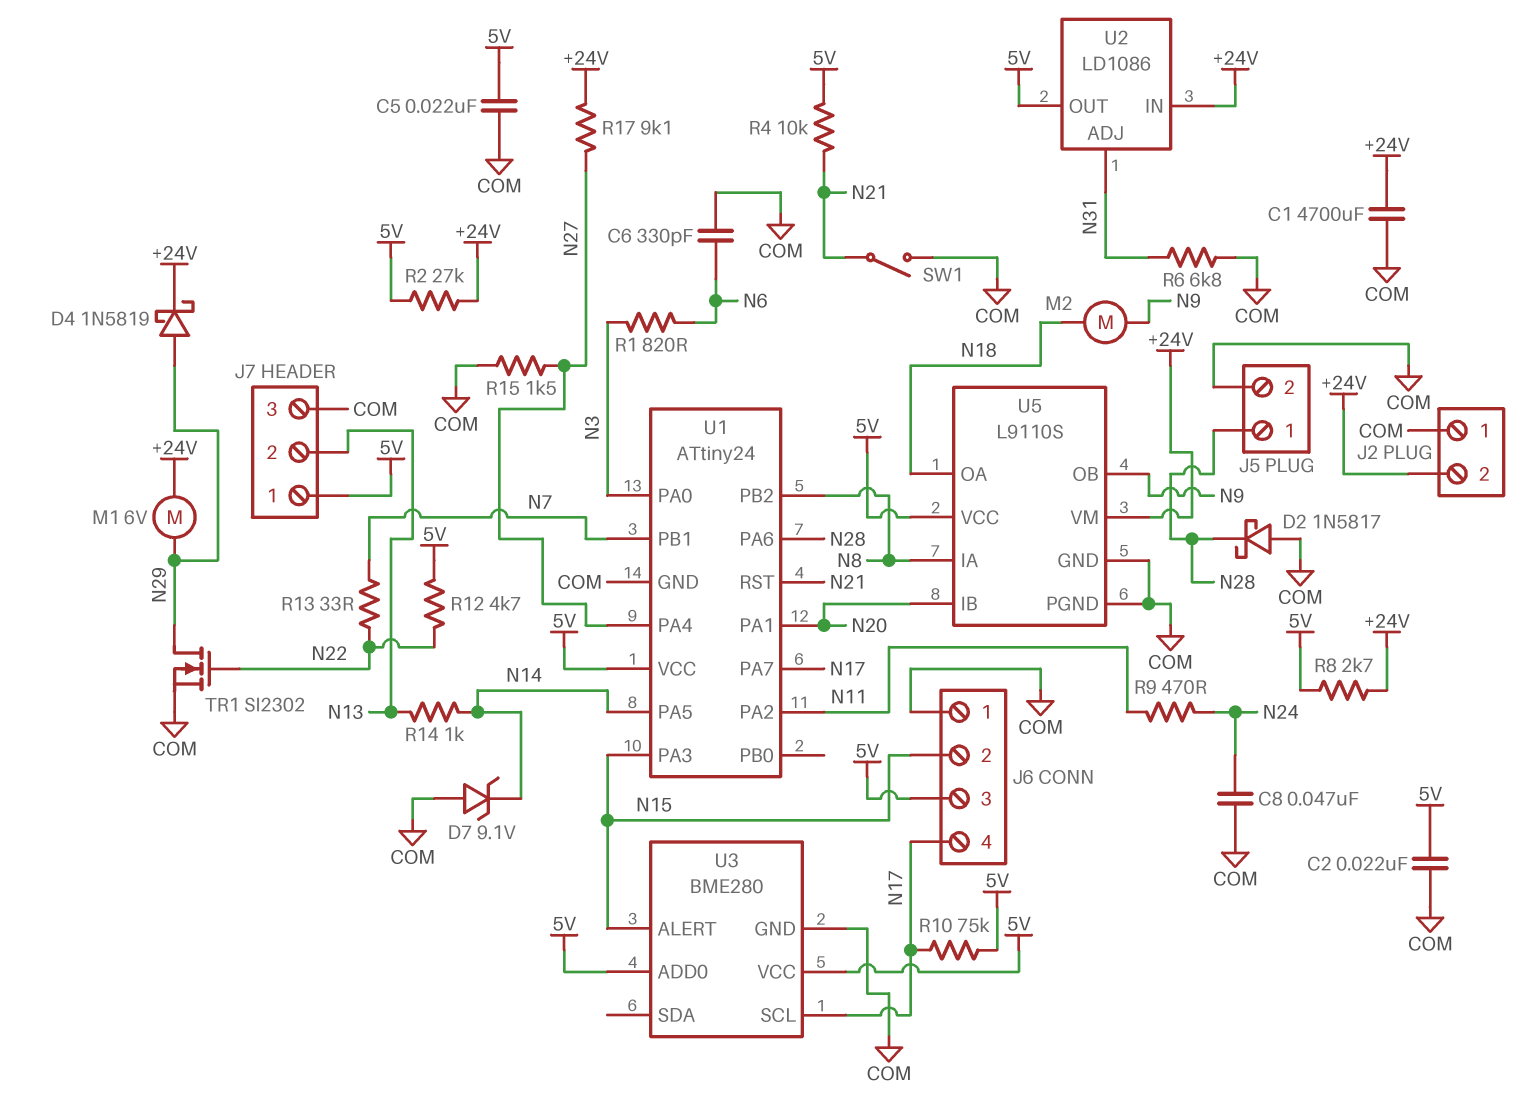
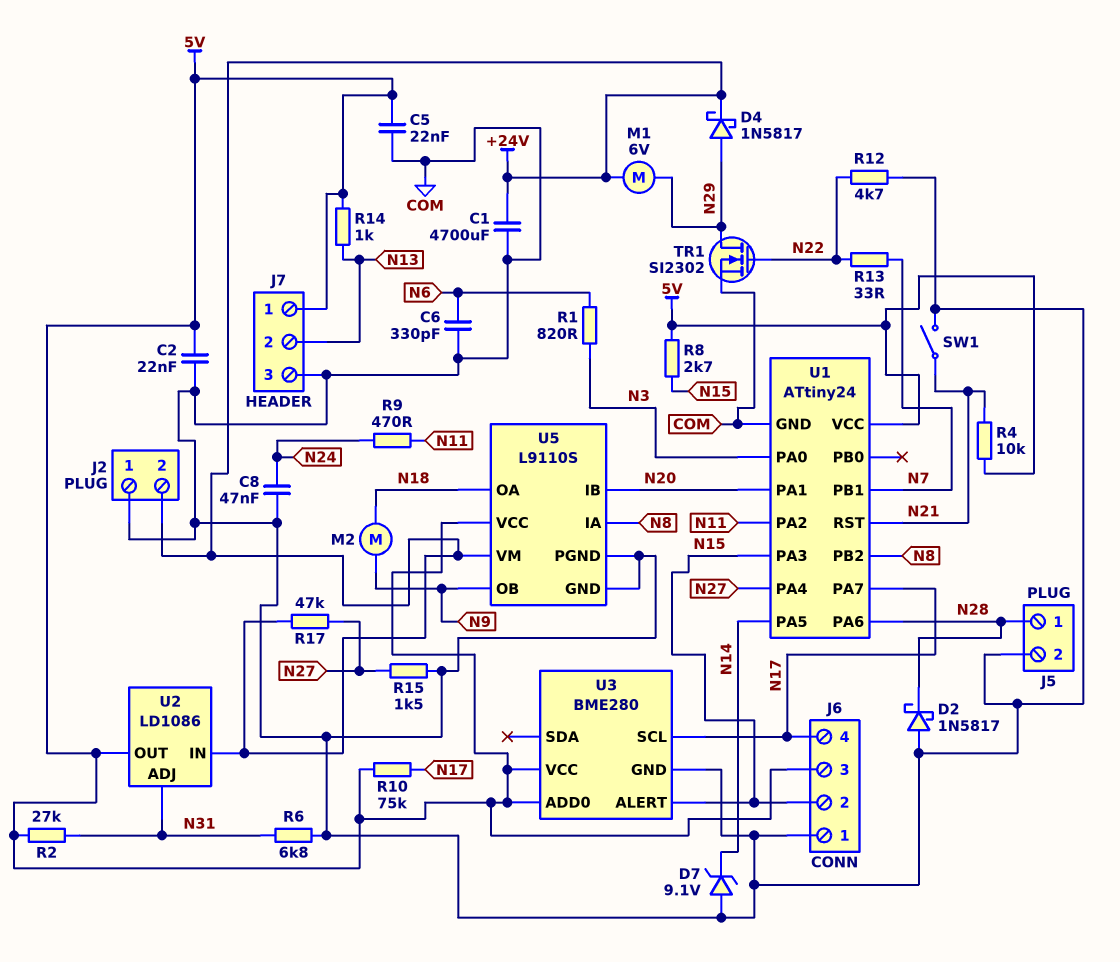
D4: schottky 1N5819 (A N29, K +24V) -> schottky 1N5817 (A N29, K +24V)
R2: 27k (+24V, 5V) -> 27k (5V, N31)
R8: 2.7k (+24V, 5V) -> 2.7k (5V, N15)
R12: 4.7k (5V, N22) -> 4.7k (COM, N22)
R14: 1k (N13, N14) -> 1k (5V, N13)
R17: 9.1k (+24V, N27) -> 47k (+24V, N27)

